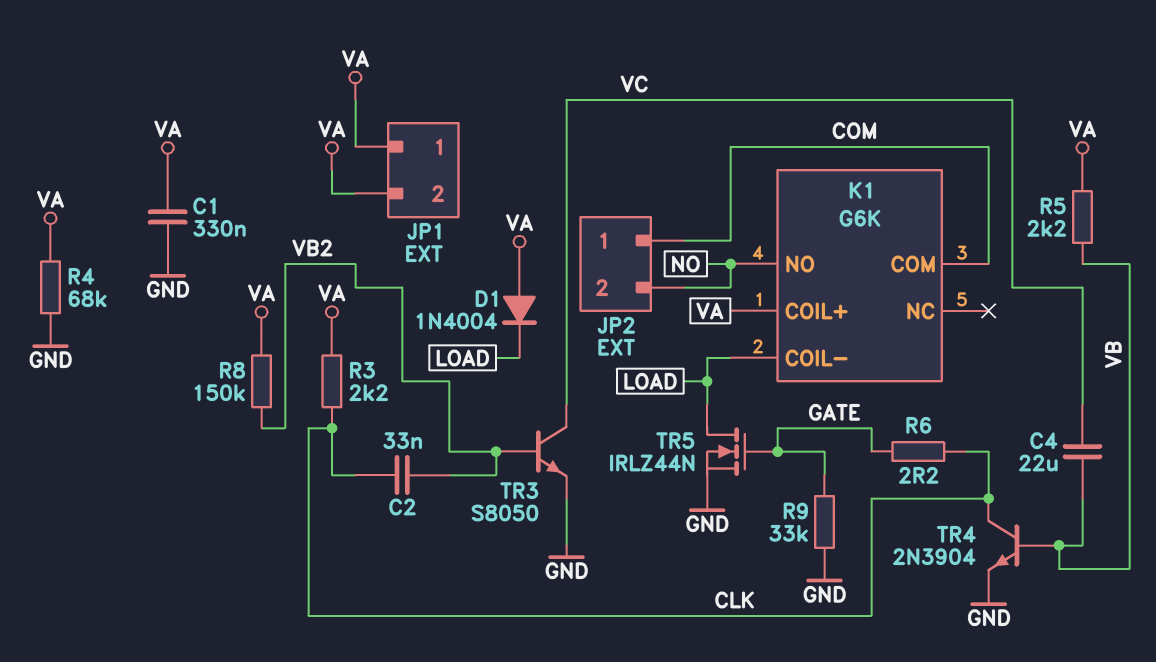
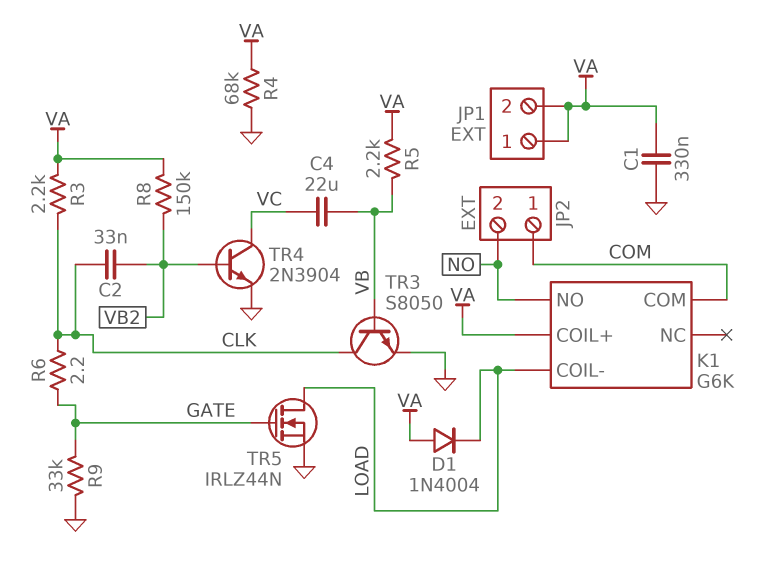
TR3: NPN S8050 (B VB2, C VC, E GND) -> NPN S8050 (B VB, C CLK, E GND)
TR4: NPN 2N3904 (B VB, C CLK, E GND) -> NPN 2N3904 (B VB2, C VC, E GND)

